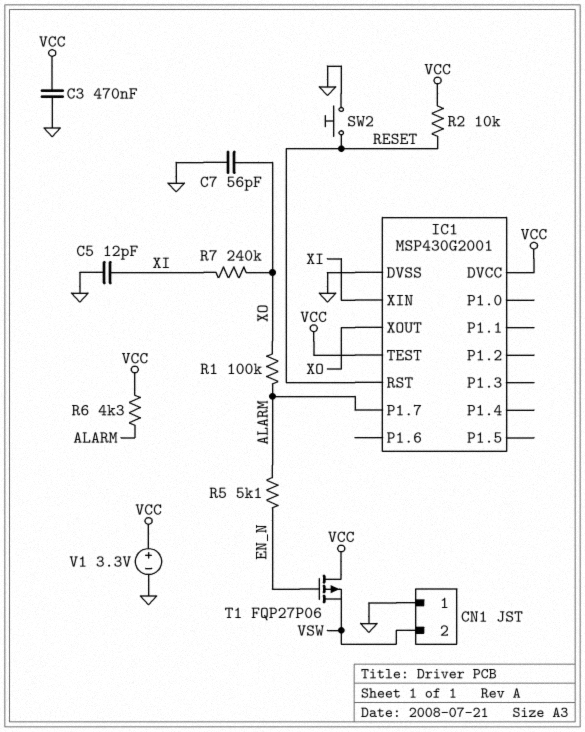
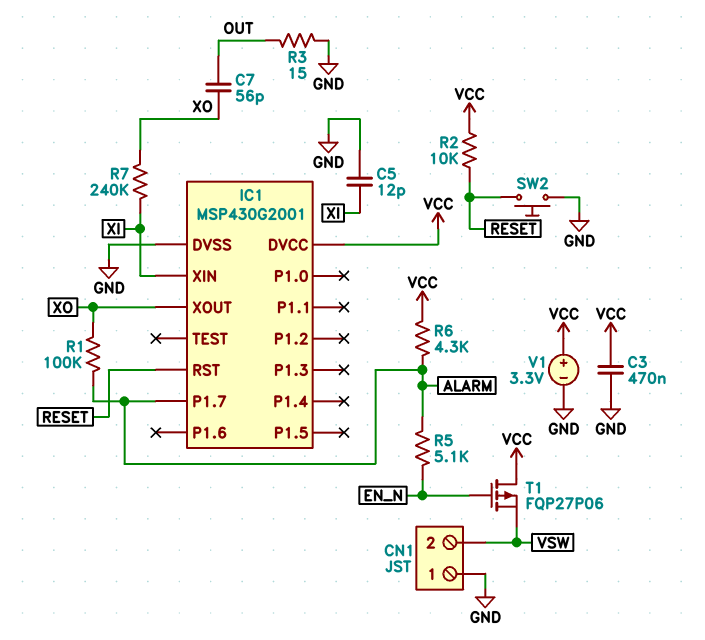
C7: 56pF (GND, XO) -> 56pF (OUT, XO)
IC1 pin TEST: VCC -> none
R3: none -> 15 (GND, OUT)

